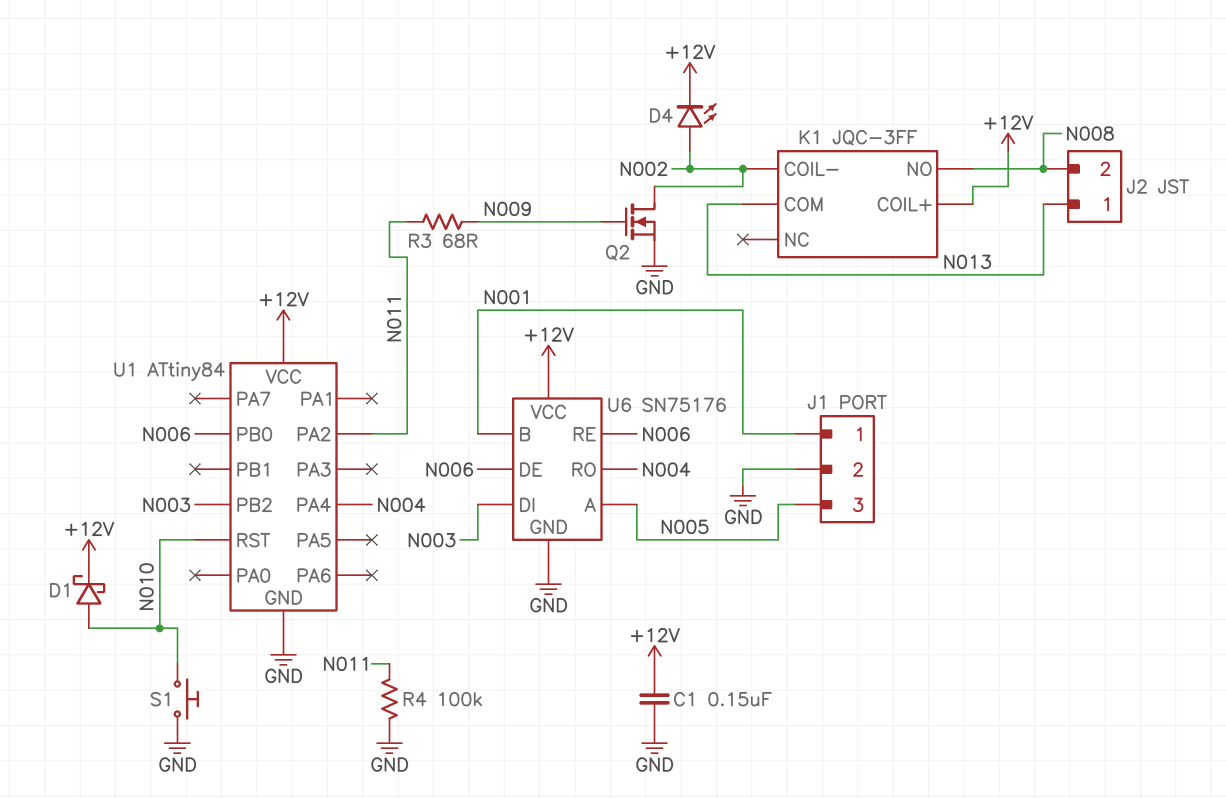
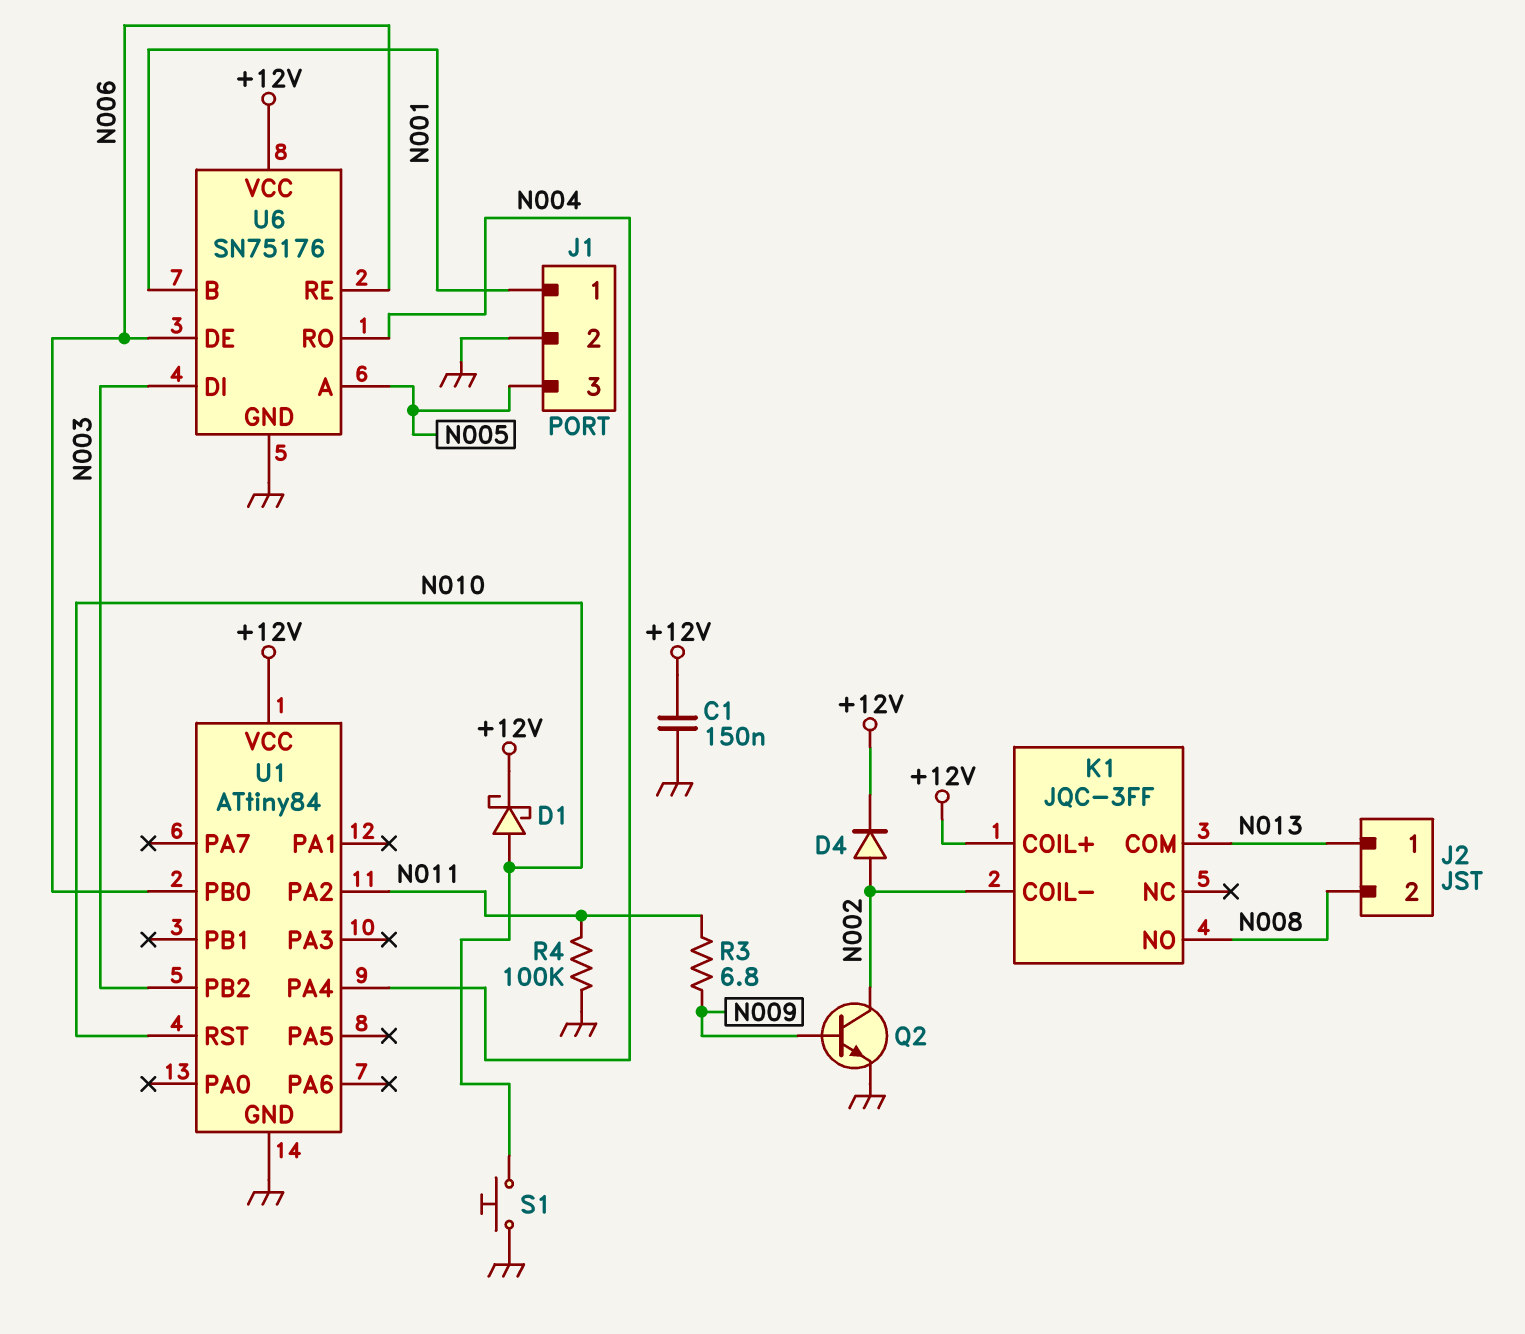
D4: LED (A N002, K +12V) -> diode (A N002, K +12V)
Q2: NMOS (G N009, D N002, S GND) -> NPN (B N009, C N002, E GND)
R3: 68 (N009, N011) -> 6.8 (N009, N011)

